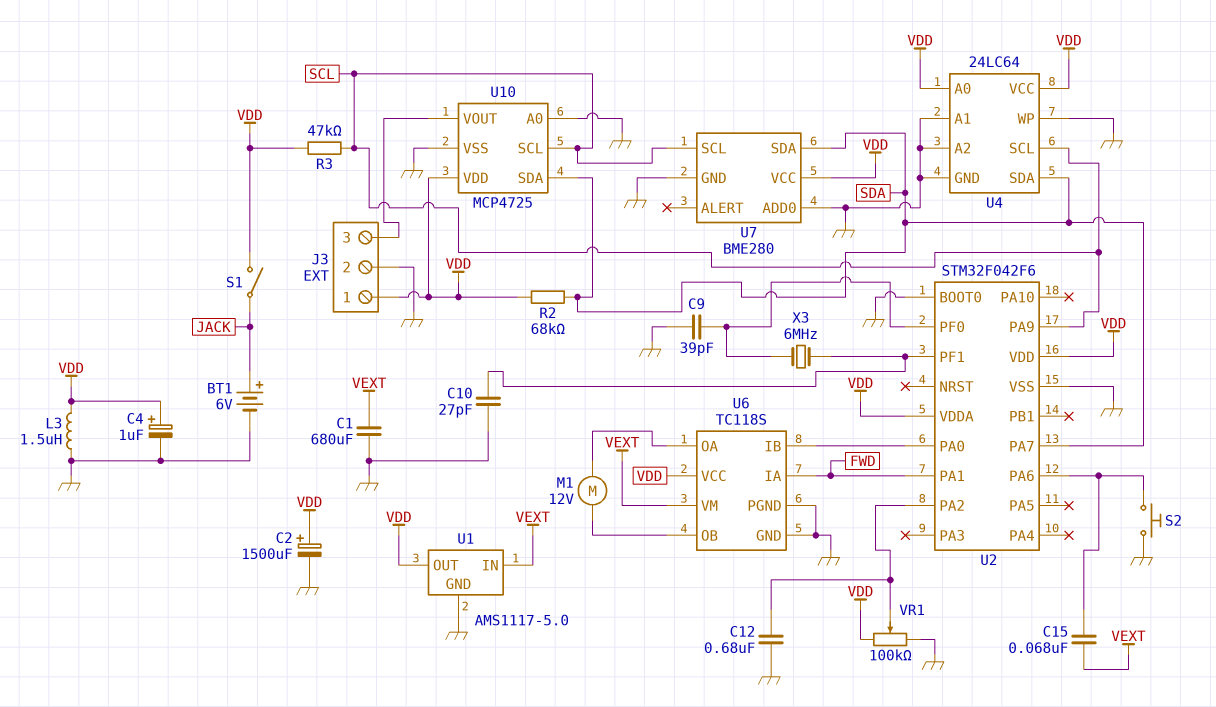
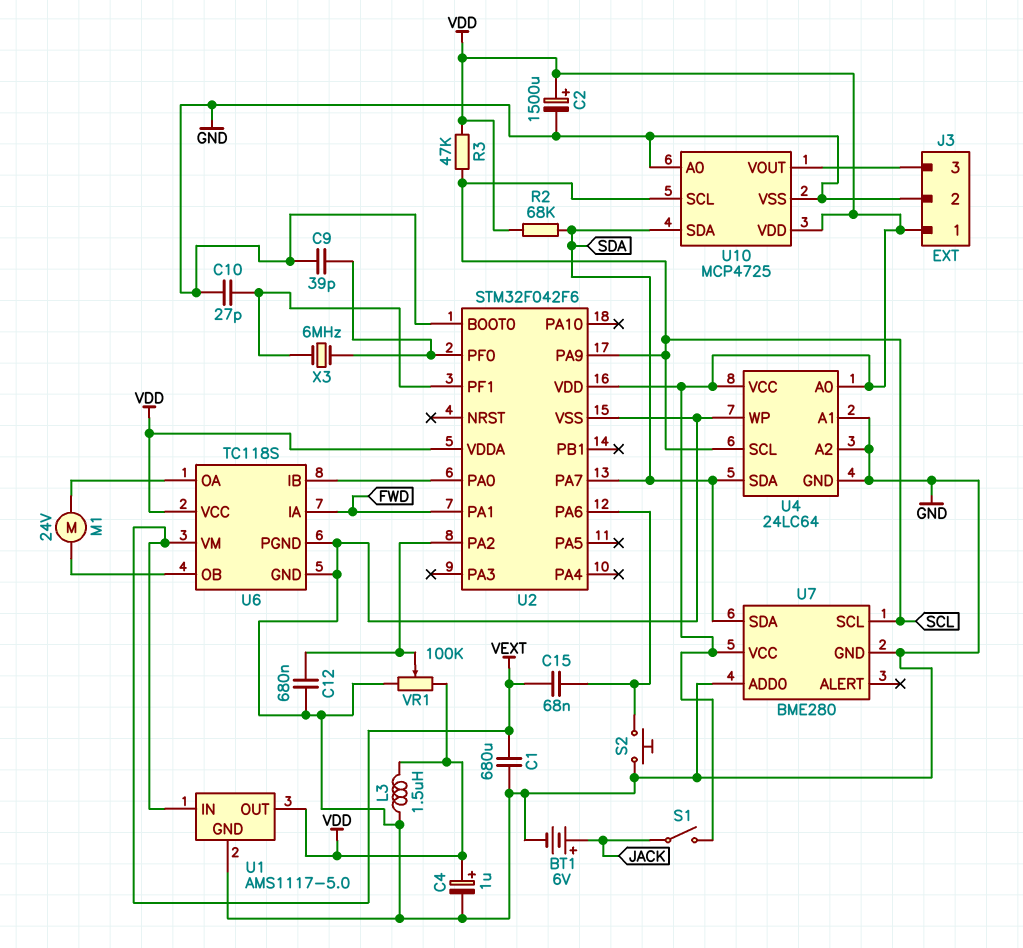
M1: motor 12V (U6/OA, U6/OB) -> motor 24V (U6/OA, U6/OB)

